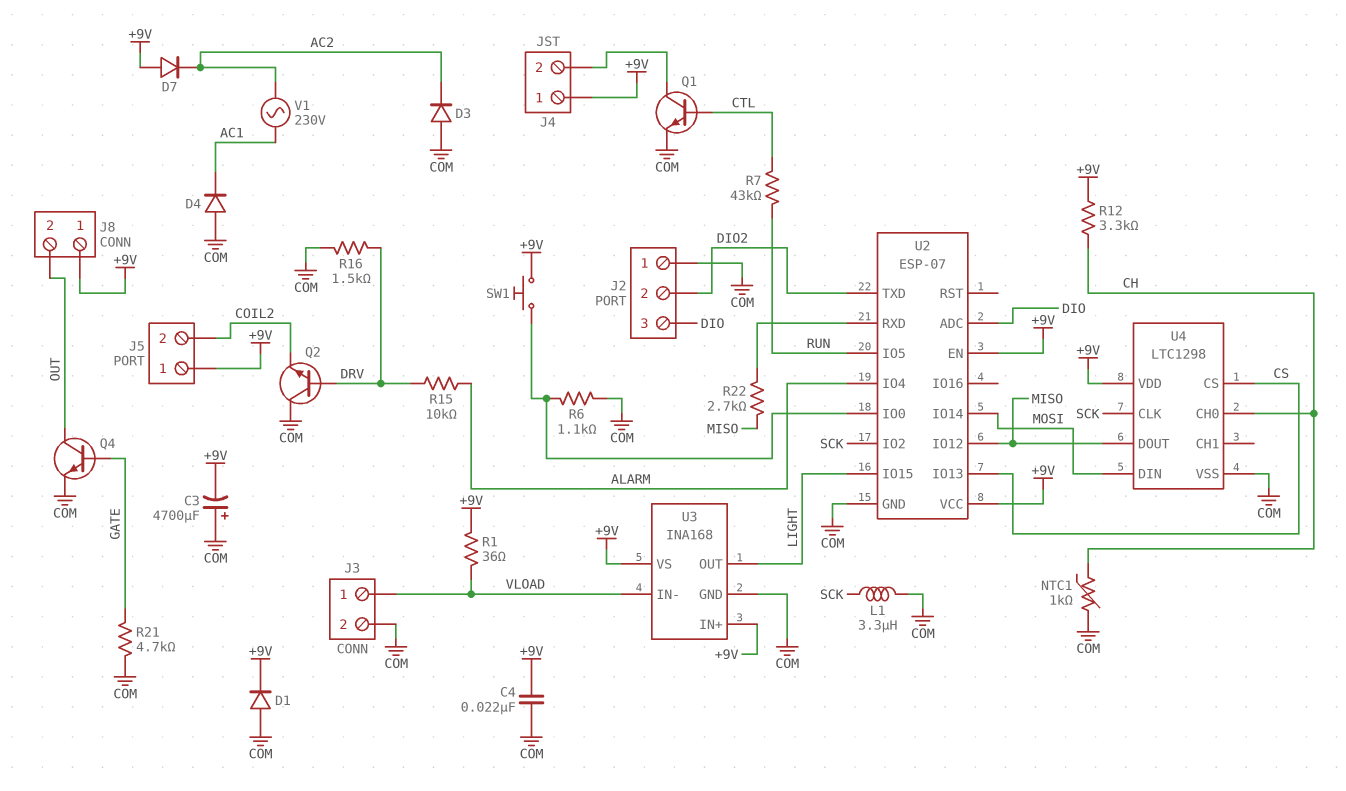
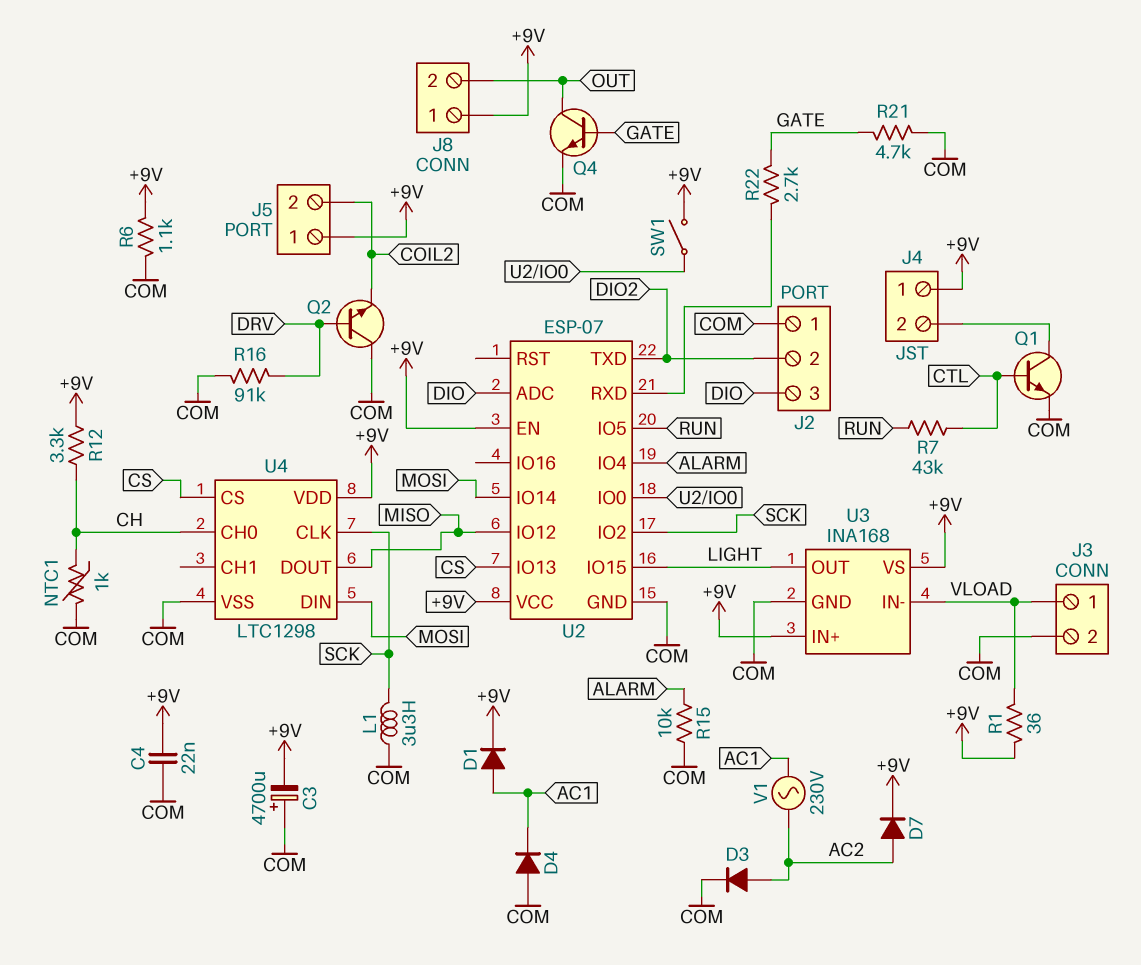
D1: diode (A COM, K +9V) -> diode (A AC1, K +9V)
D3: diode (A COM, K AC2) -> diode (A AC2, K COM)
D7: diode (A +9V, K AC2) -> diode (A AC2, K +9V)
R6: 1.1k (COM, U2/IO0) -> 1.1k (+9V, COM)
R15: 10k (ALARM, DRV) -> 10k (ALARM, COM)
R16: 1.5k (COM, DRV) -> 91k (COM, DRV)
R22: 2.7k (MISO, U2/RXD) -> 2.7k (GATE, U2/RXD)
SW1: button (+9V, U2/IO0) -> switch (+9V, U2/IO0)

